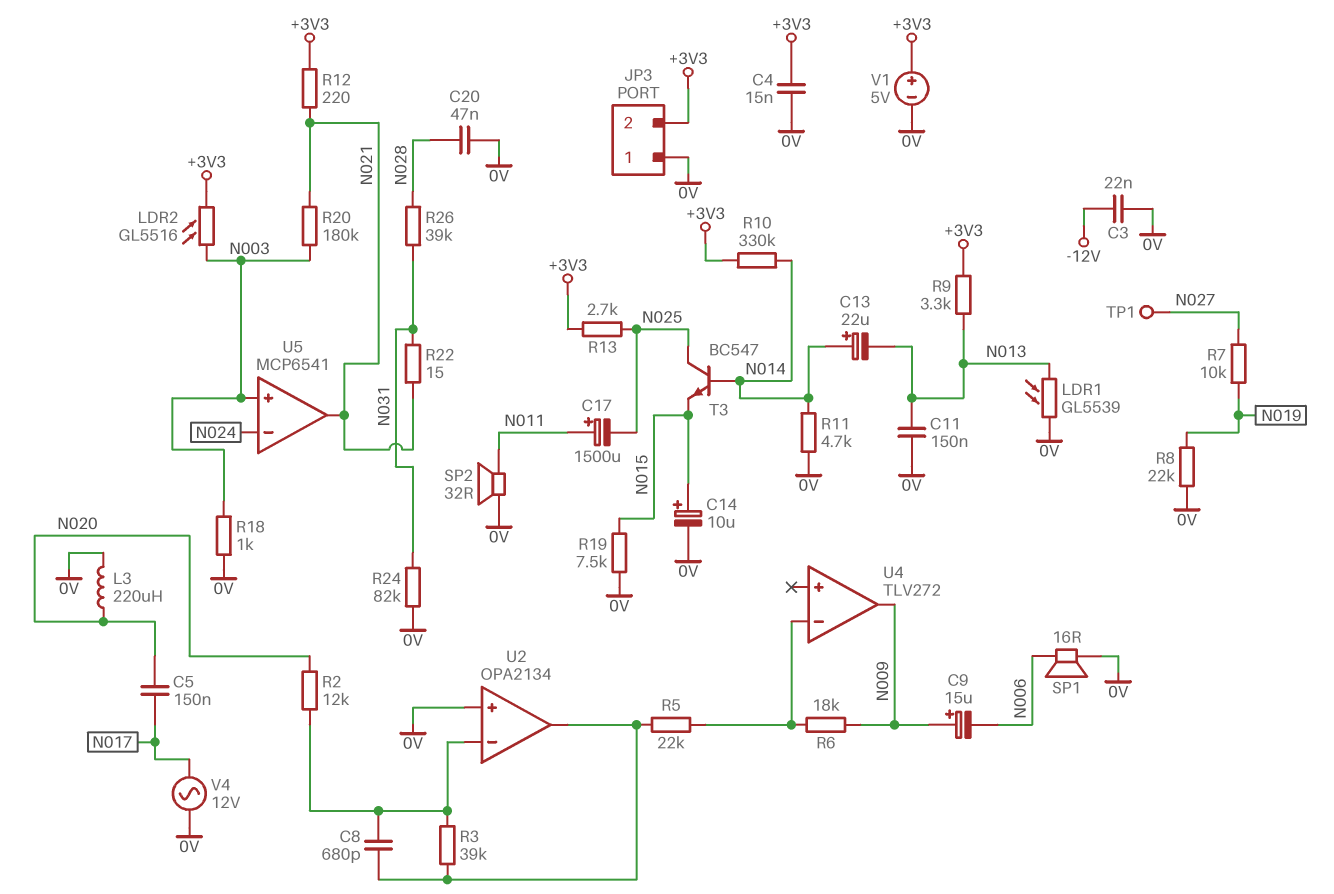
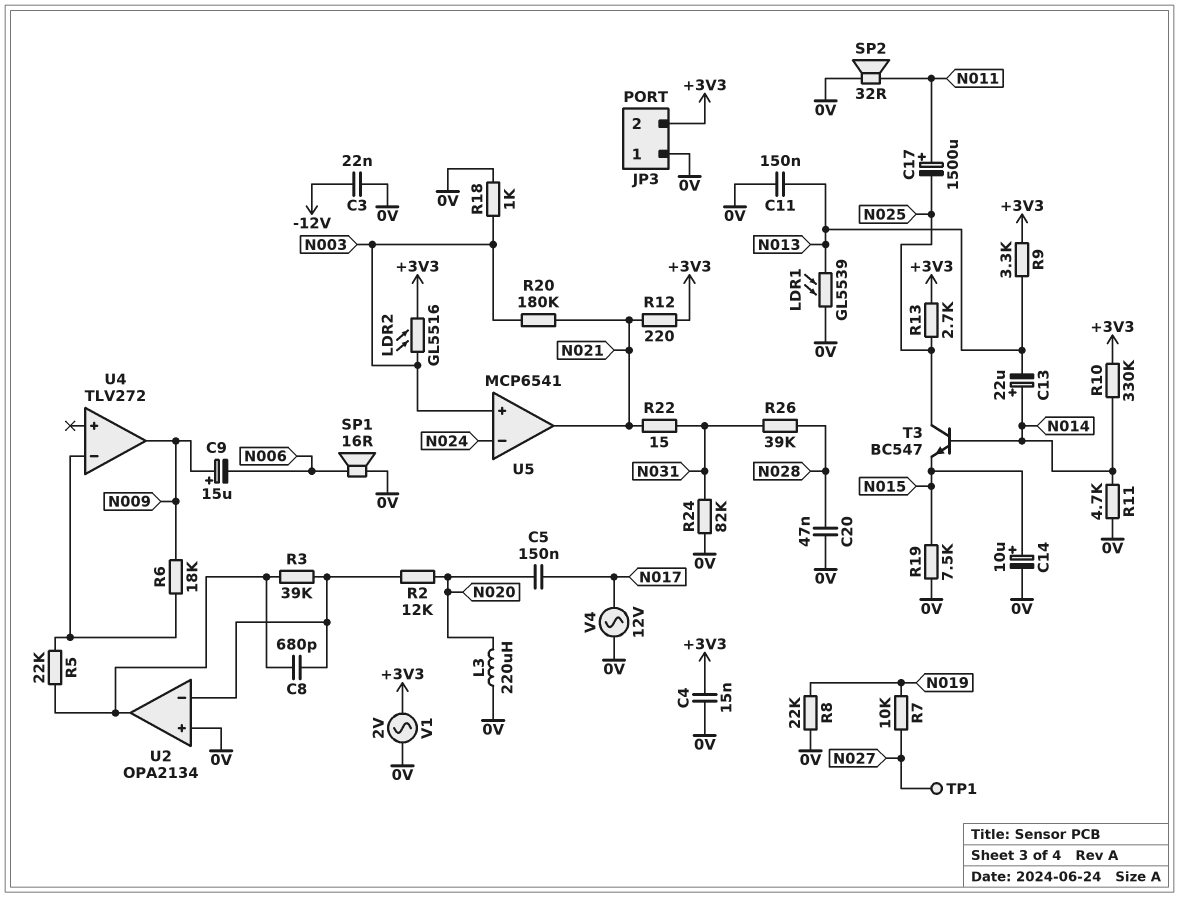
V1: 5V (plus +3V3, minus 0V) -> AC 2V (+3V3, 0V)

